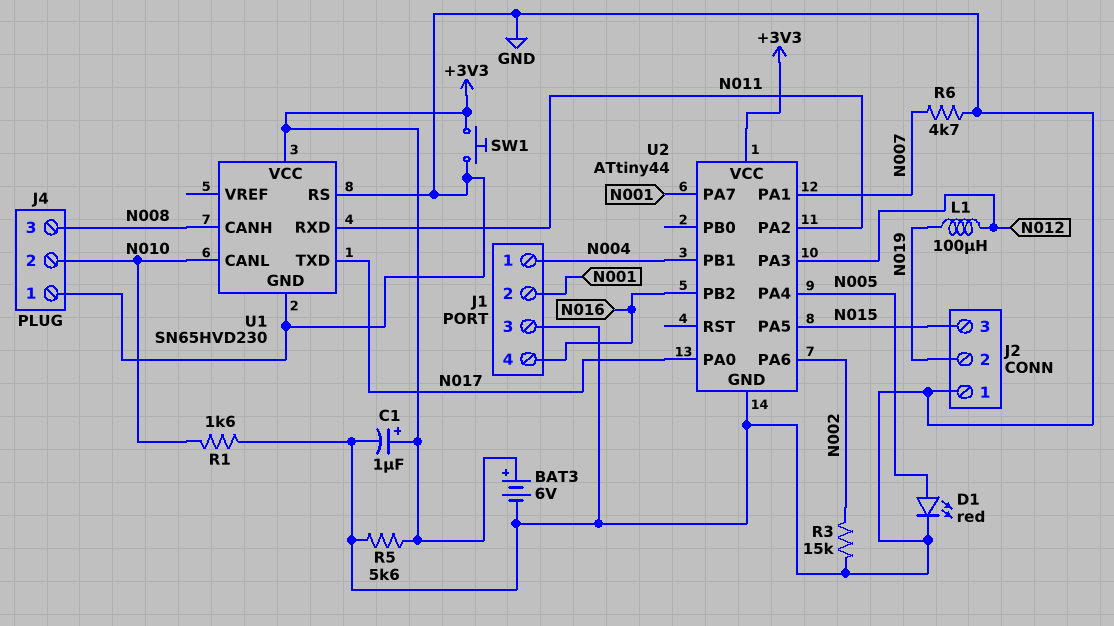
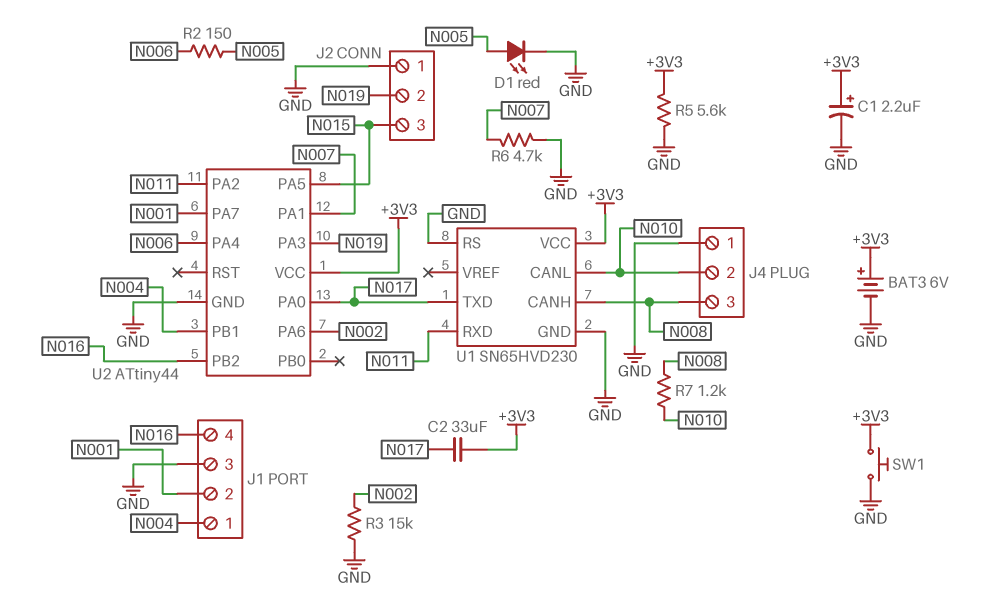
C1: 1uF (plus +3V3, minus GND) -> 2.2uF (plus +3V3, minus GND)
C2: none -> 33uF (+3V3, N017)
L1: 100uH (N012, N019) -> none
R1: 1.6k (GND, N010) -> none
R2: none -> 150 (N005, N006)
R7: none -> 1.2k (N008, N010)
U2 pin PA3: N012 -> N019
U2 pin PA4: N005 -> N006

